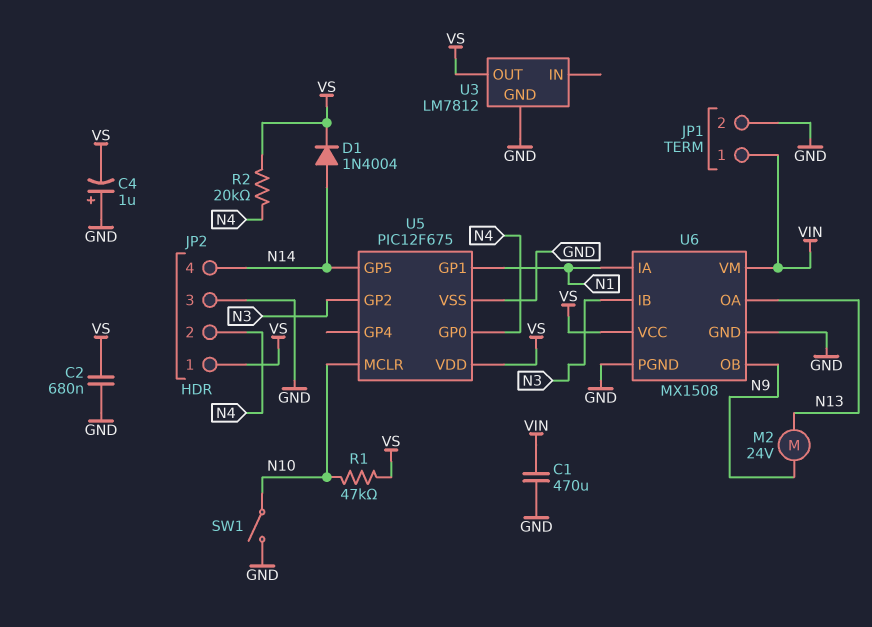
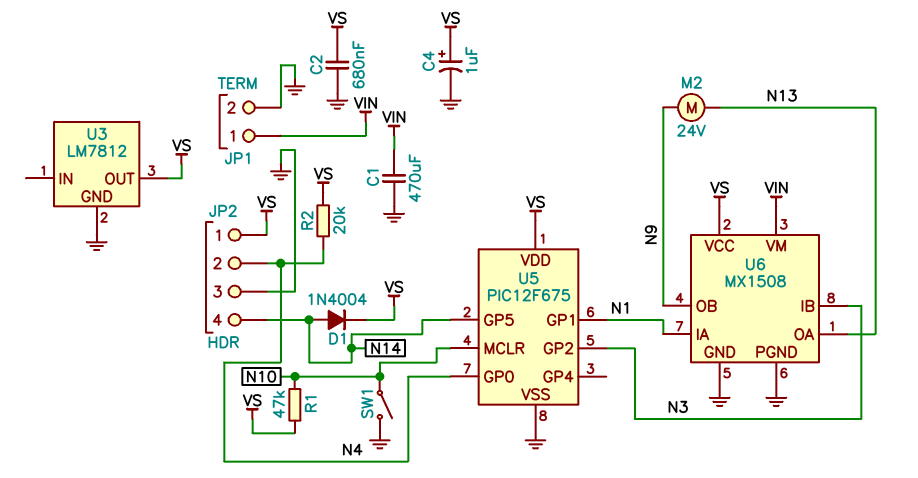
C4: 1uF (plus GND, minus VS) -> 1uF (plus VS, minus GND)

